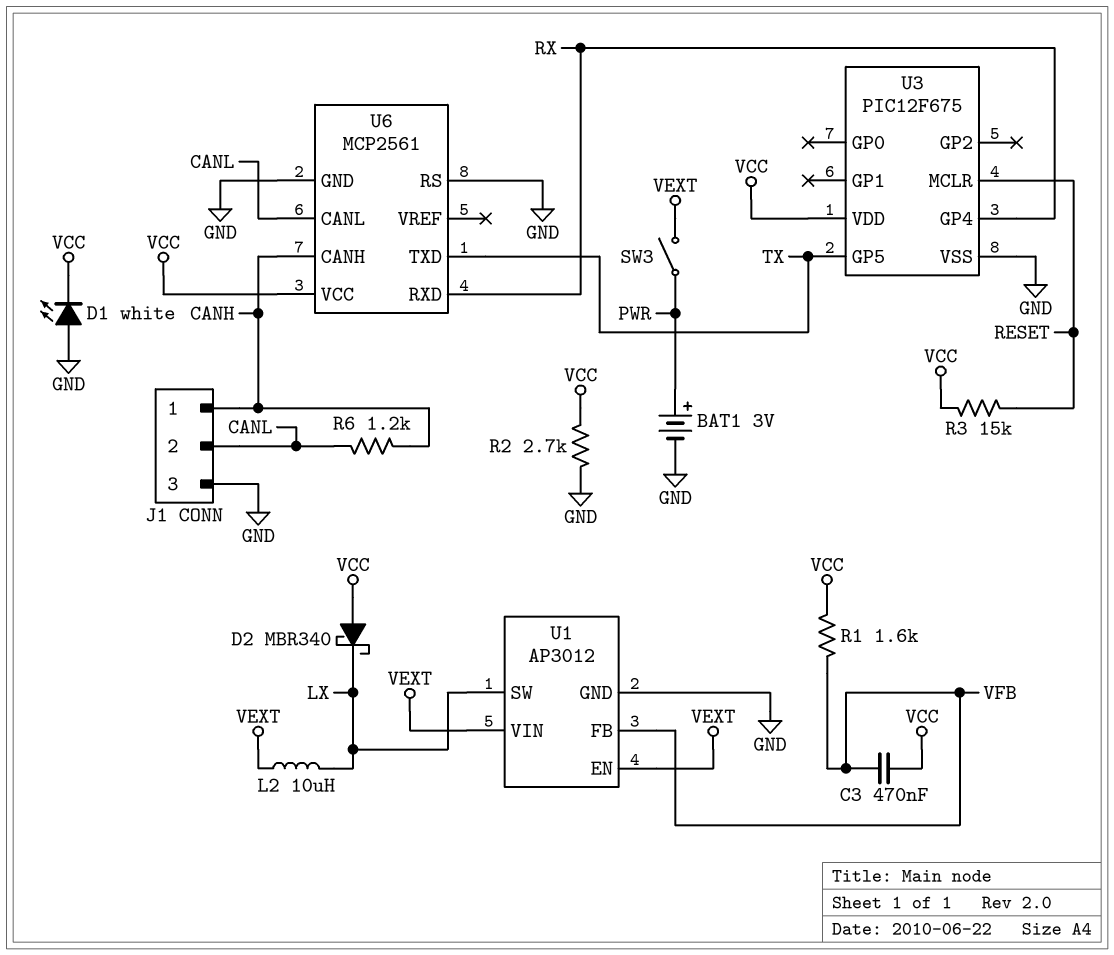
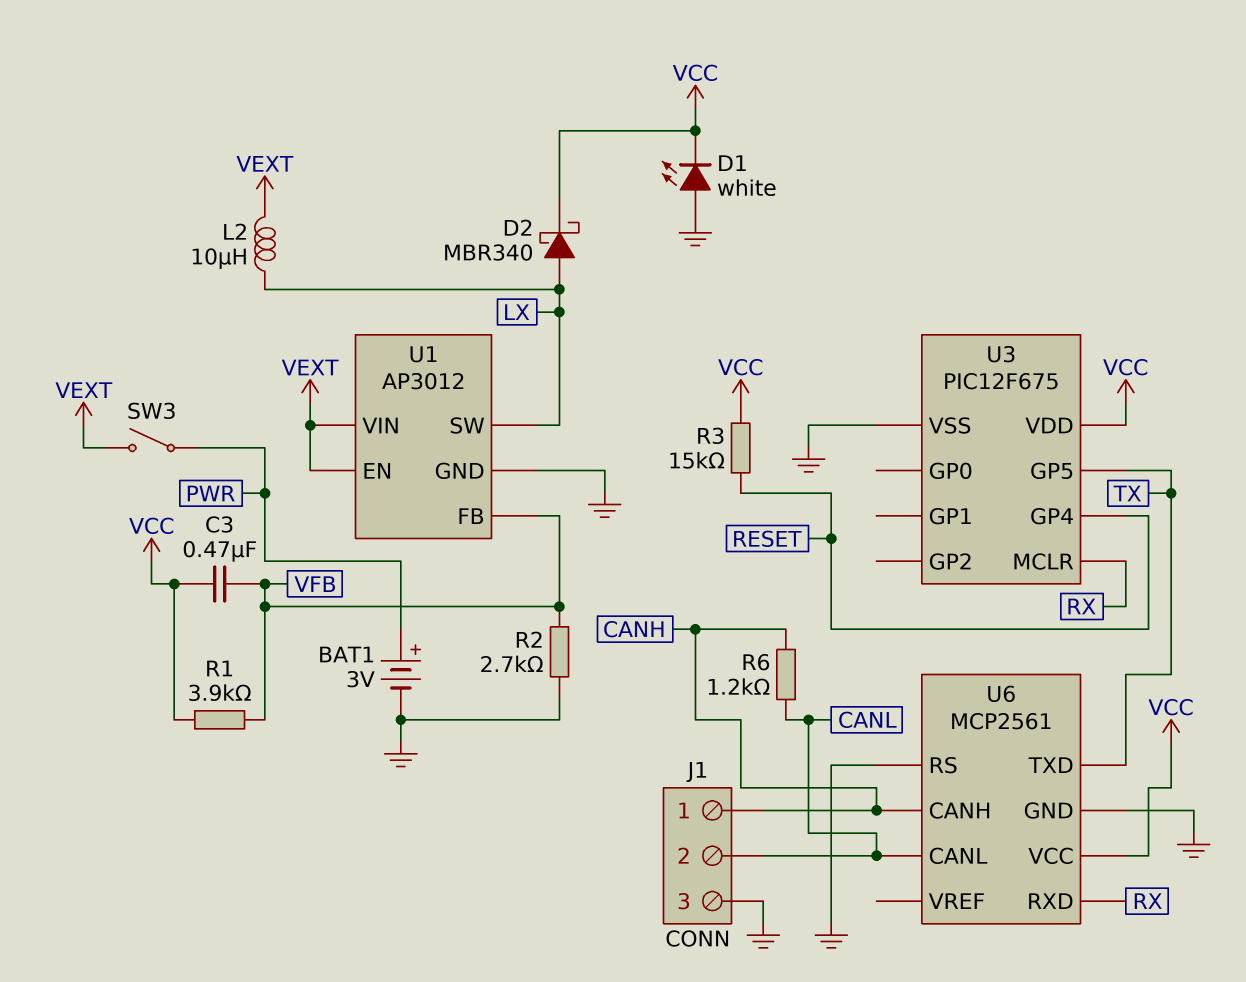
D2: schottky MBR340 (A VCC, K LX) -> schottky MBR340 (A LX, K VCC)
R1: 1.6k (VCC, VFB) -> 3.9k (VCC, VFB)
R2: 2.7k (GND, VCC) -> 2.7k (GND, VFB)
U3 pin GP4: RX -> RESET
U3 pin MCLR: RESET -> RX

